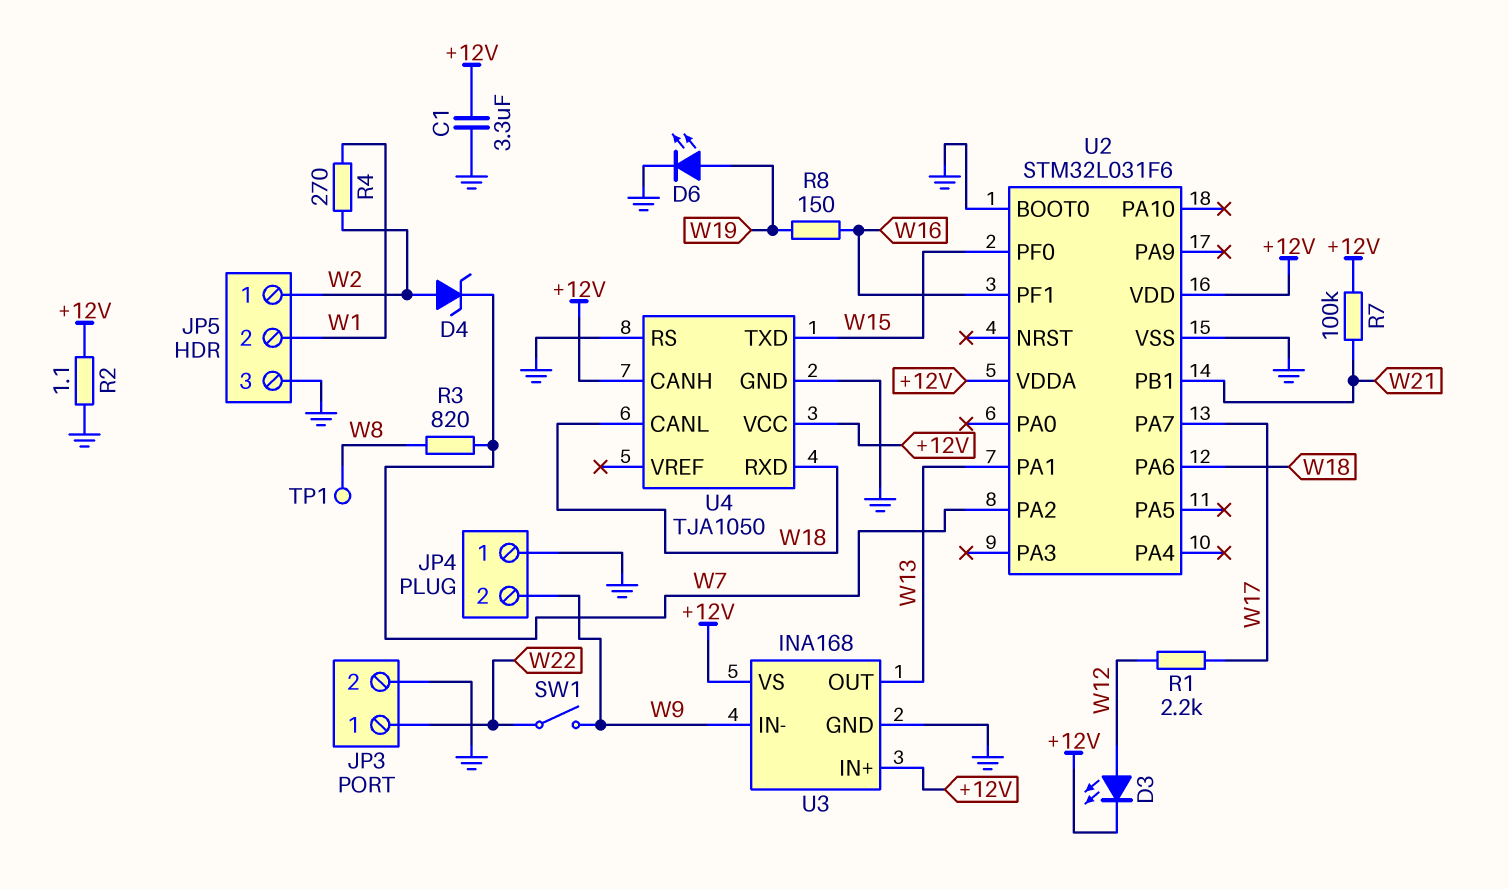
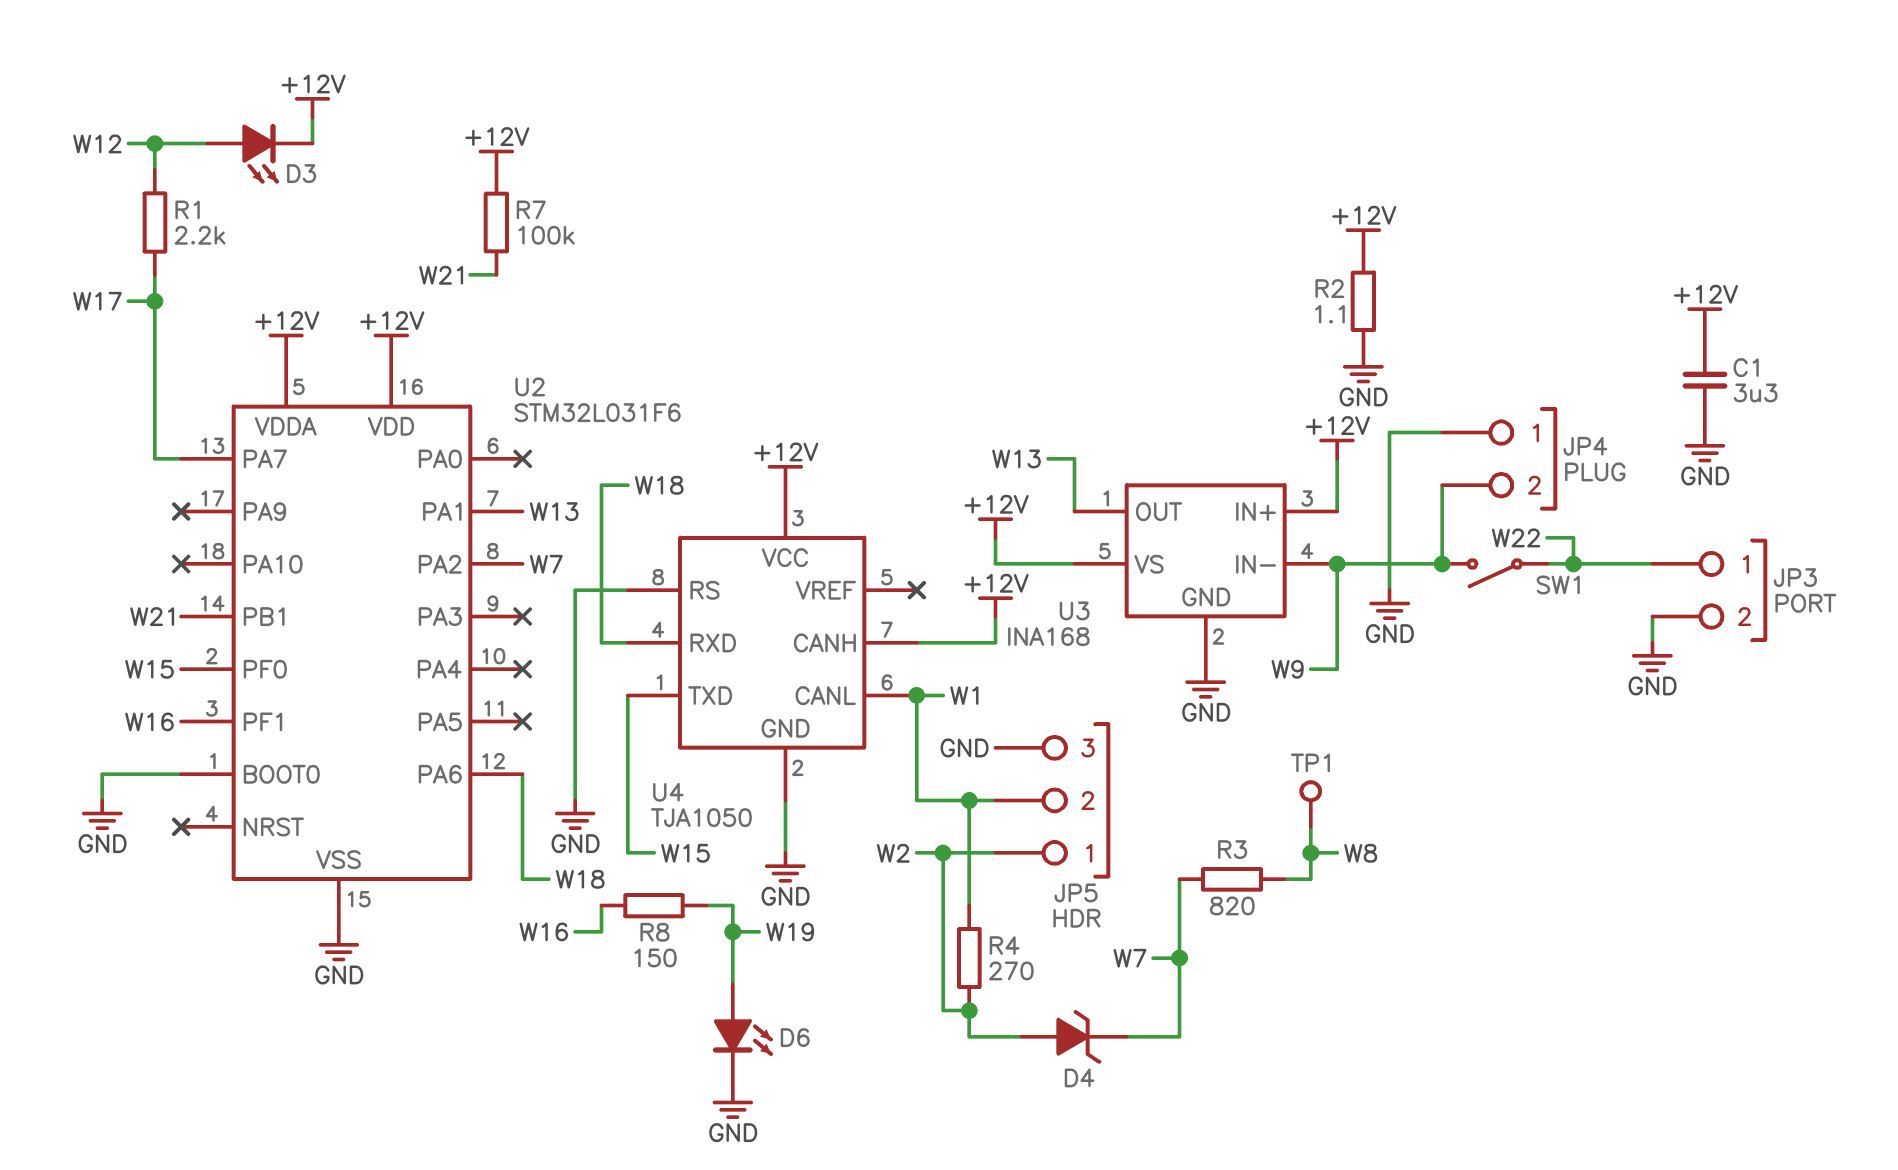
U4 pin CANL: W18 -> W1

